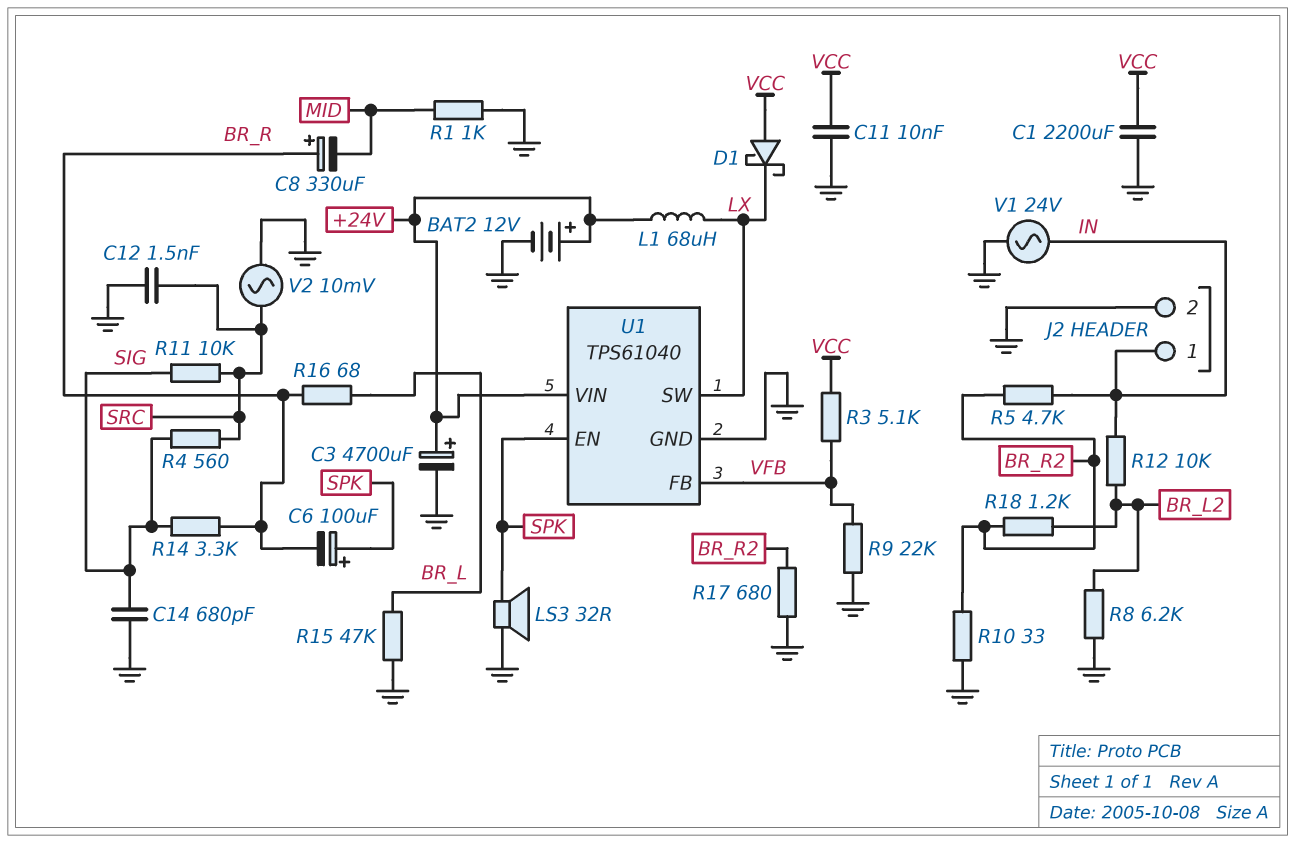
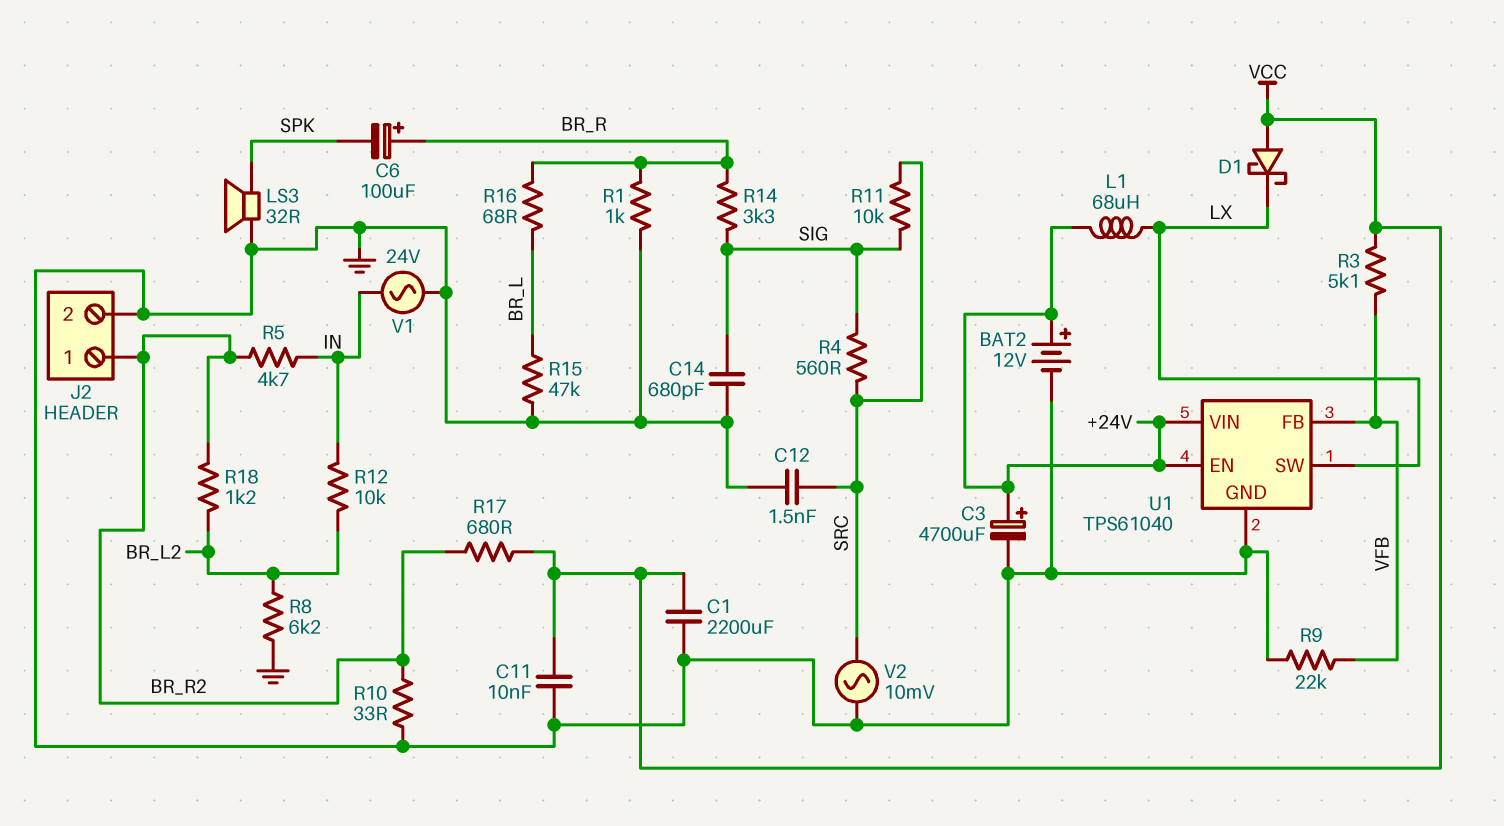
C6: 100uF (plus SPK, minus BR_R) -> 100uF (plus BR_R, minus SPK)
C8: 330uF (plus BR_R, minus MID) -> none
J2 pin 1: IN -> BR_R2
R1: 1k (GND, MID) -> 1k (BR_R, GND)
R17: 680 (BR_R2, GND) -> 680 (BR_R2, VCC)
U1 pin EN: SPK -> +24V

